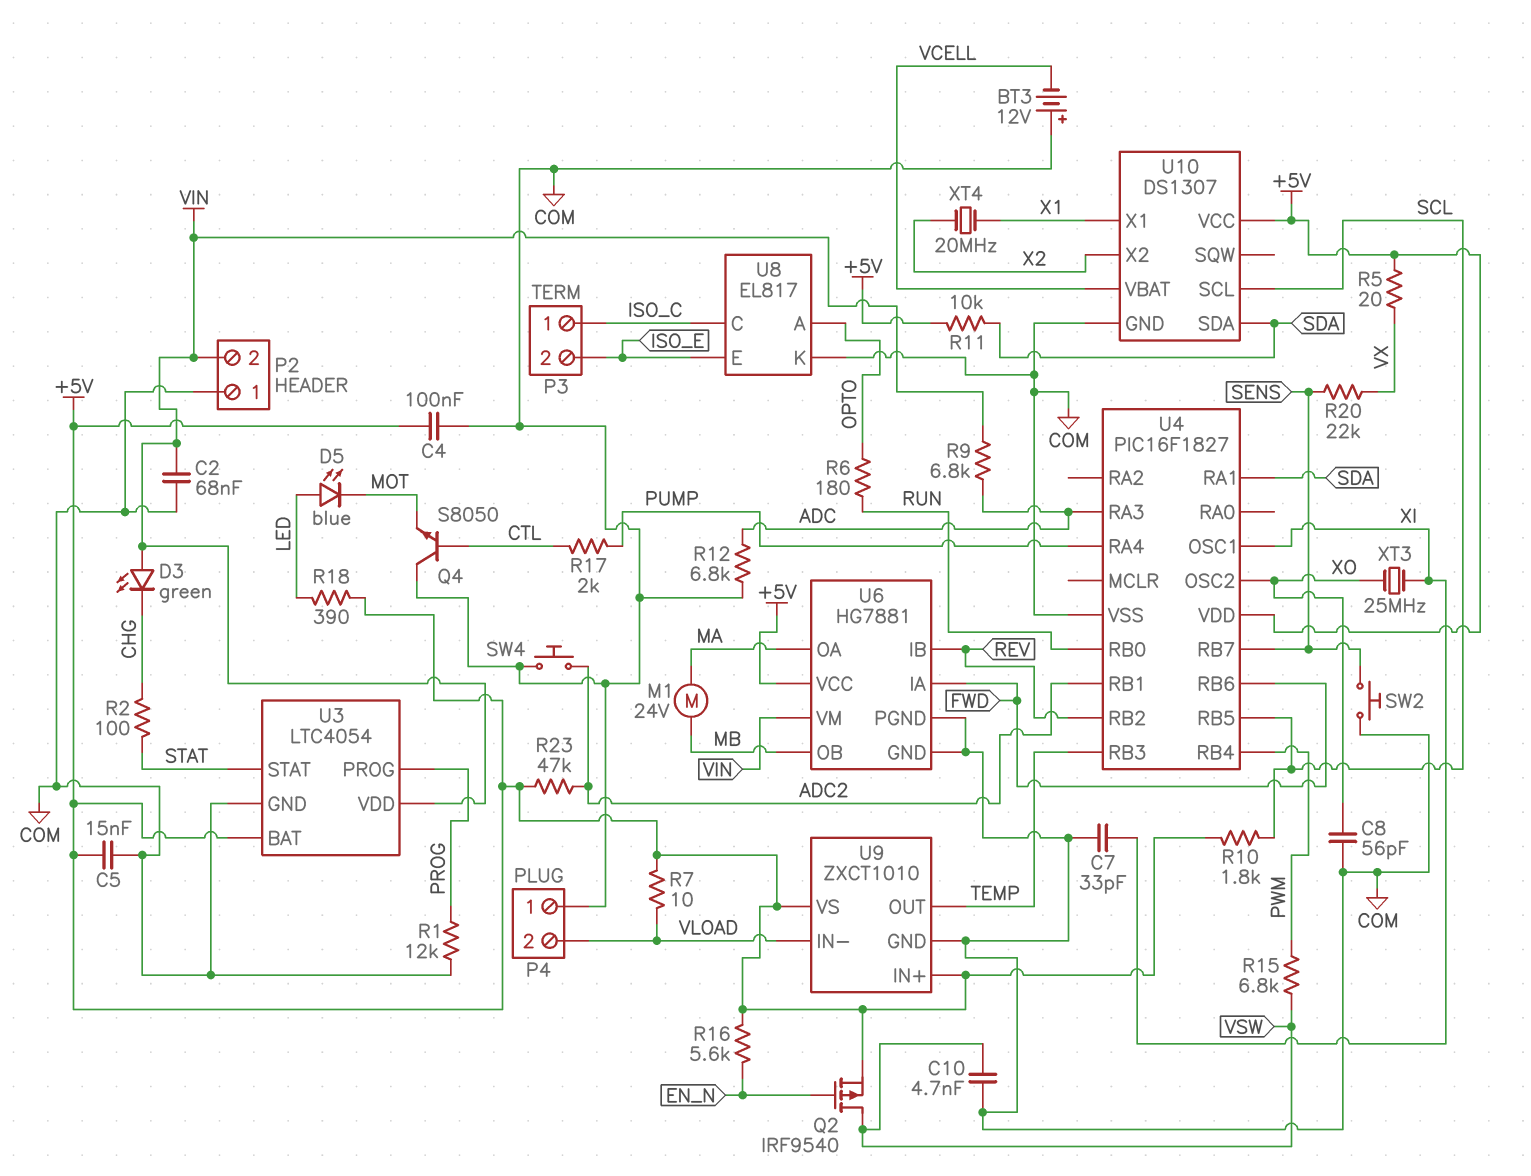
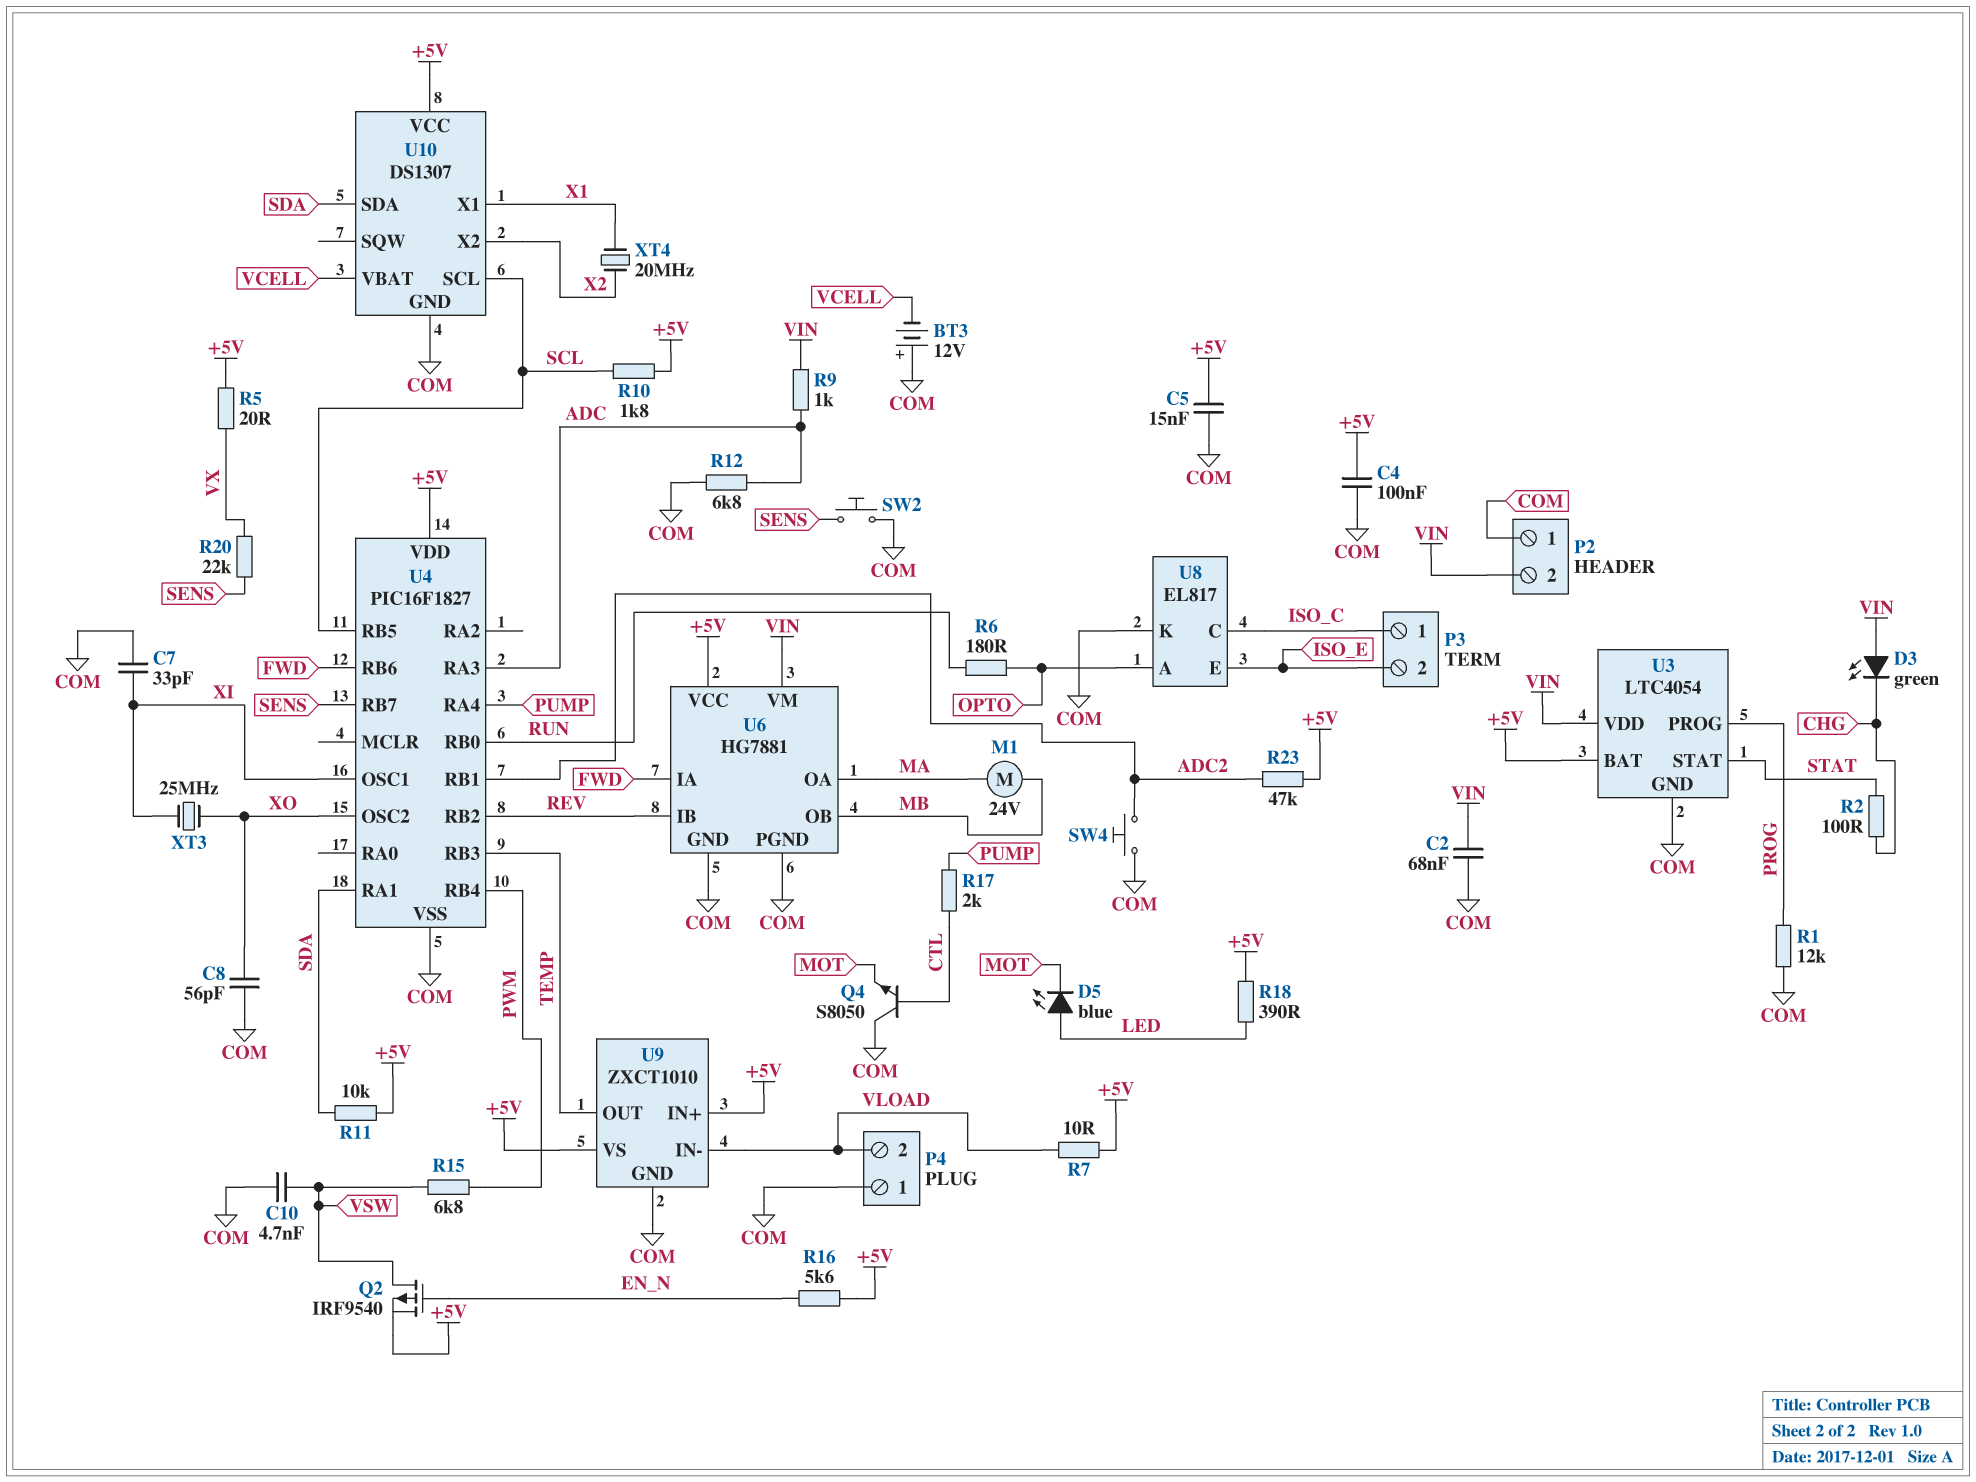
R9: 6.8k (ADC, VIN) -> 1k (ADC, VIN)

